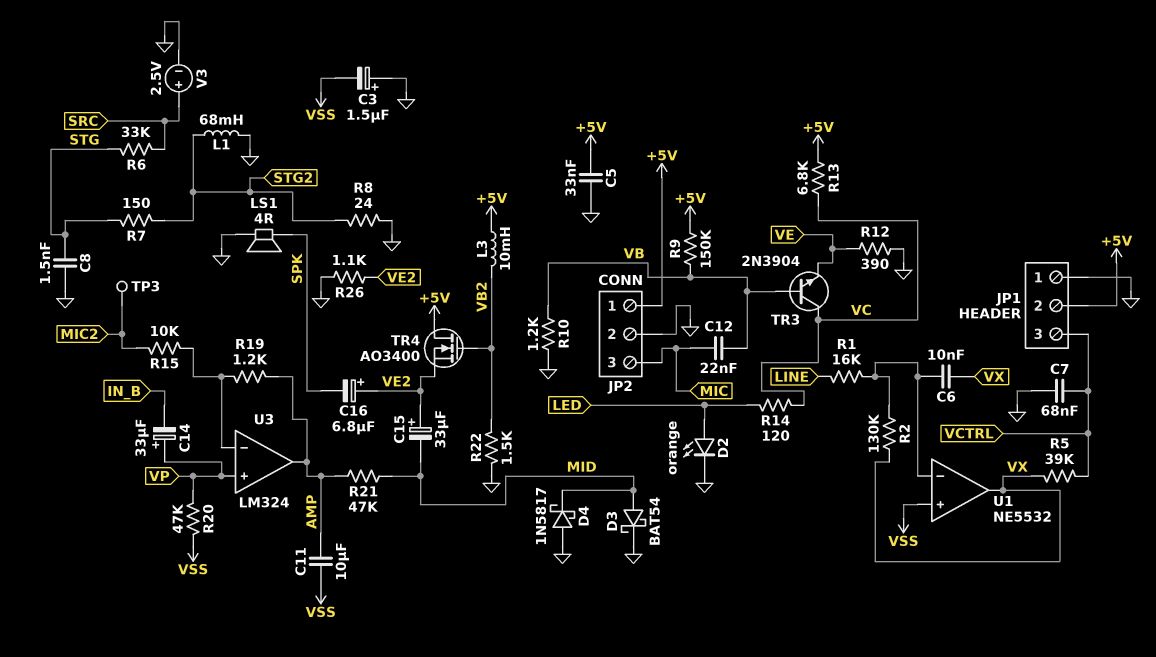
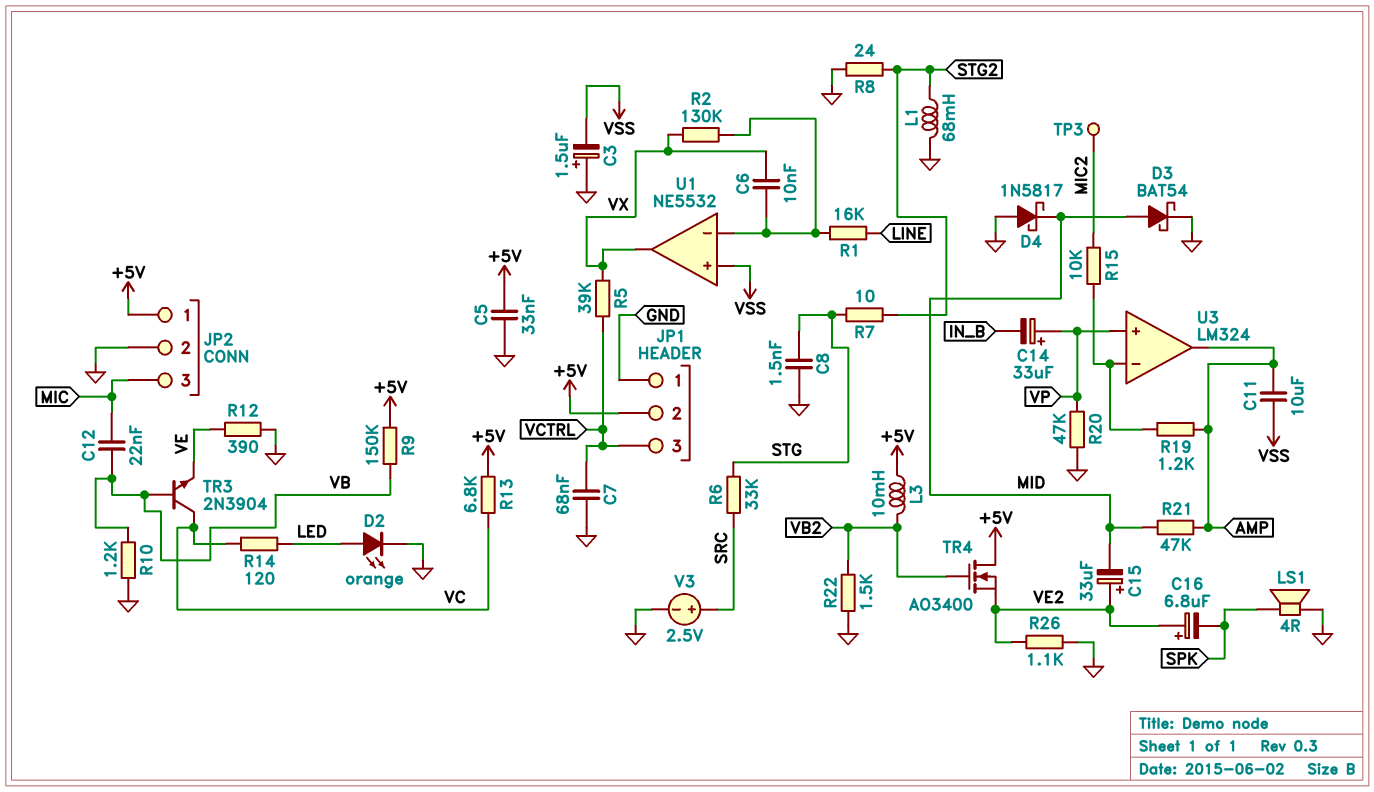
R7: 150 (STG, STG2) -> 10 (STG, STG2)
R20: 47k (VP, VSS) -> 47k (GND, VP)

